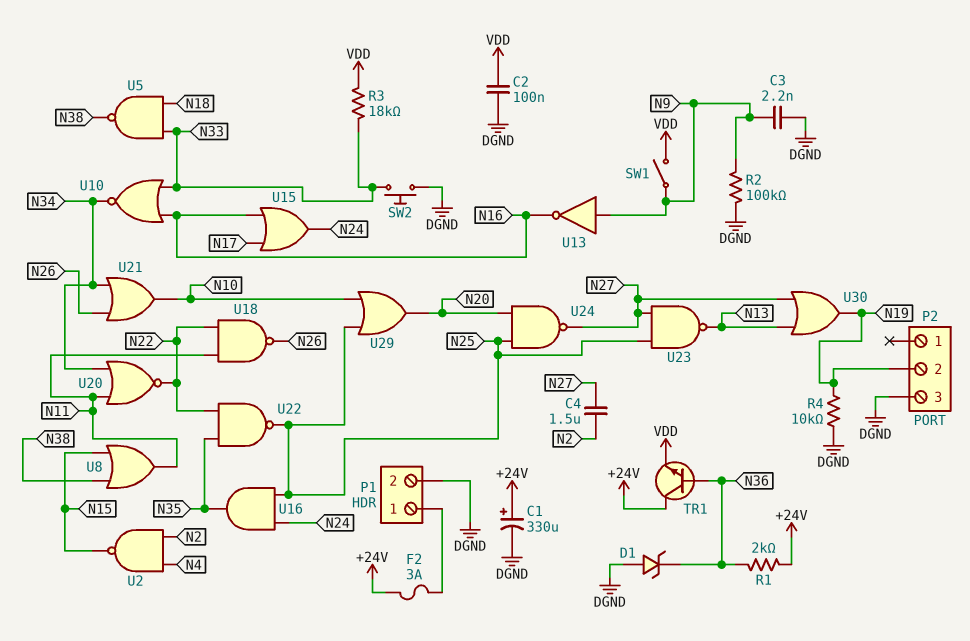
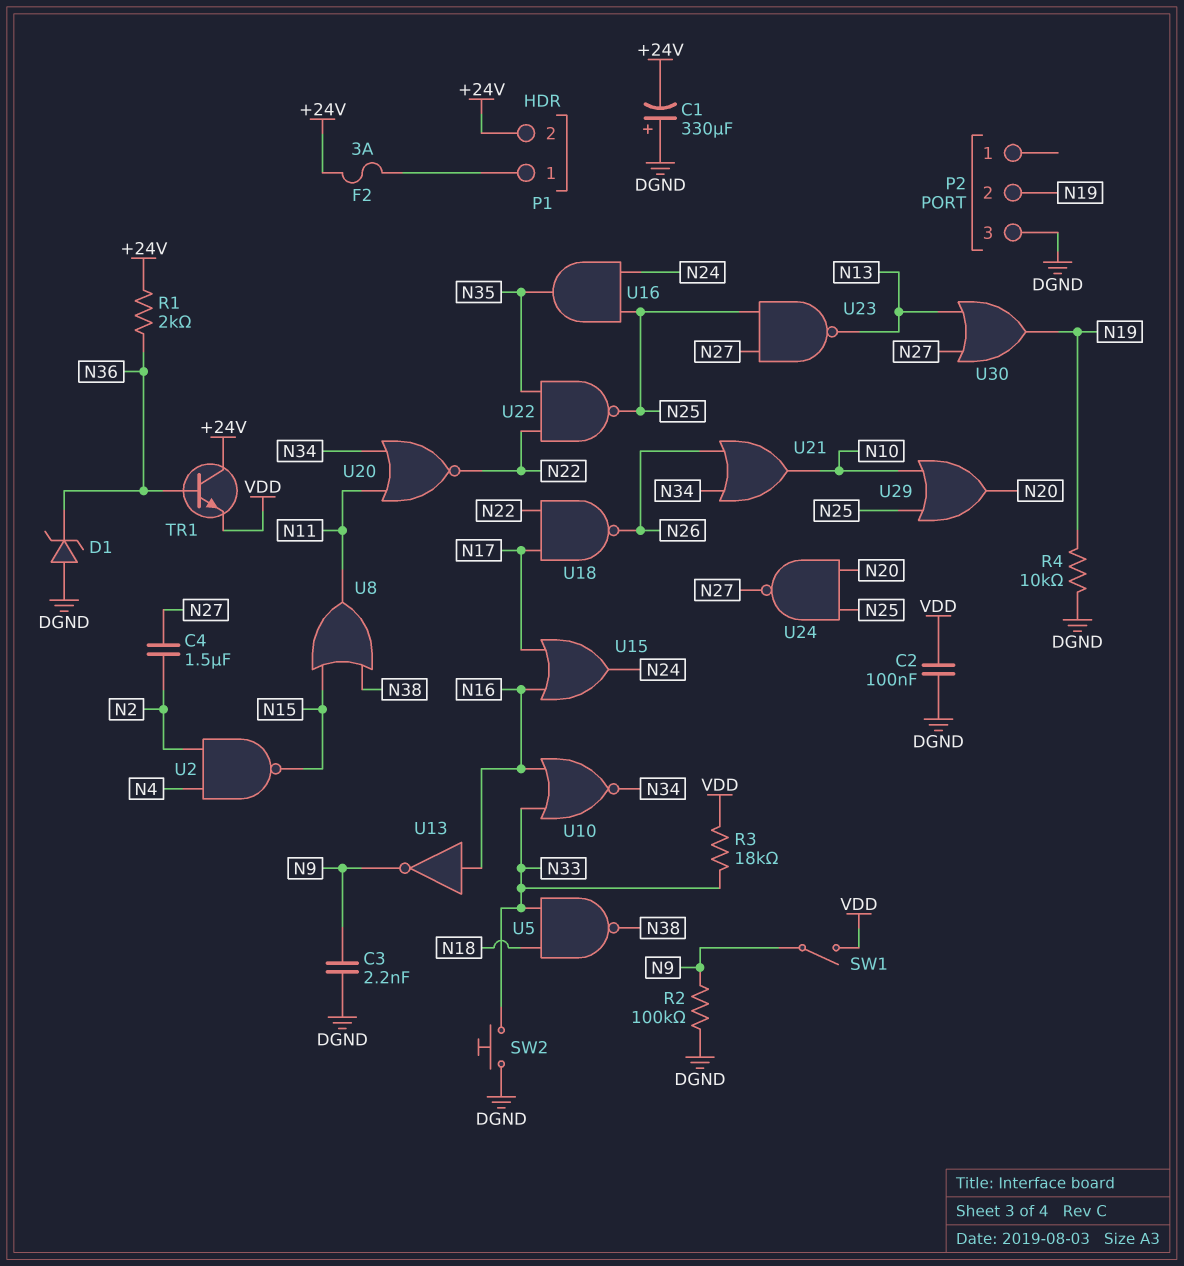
C1: 330uF (plus +24V, minus DGND) -> 330uF (plus DGND, minus +24V)
P1 pin 2: DGND -> +24V
U13: NOT (in N9, out N16) -> NOT (in N16, out N9)
U18: NAND (in N11, in N22, out N26) -> NAND (in N17, in N22, out N26)

